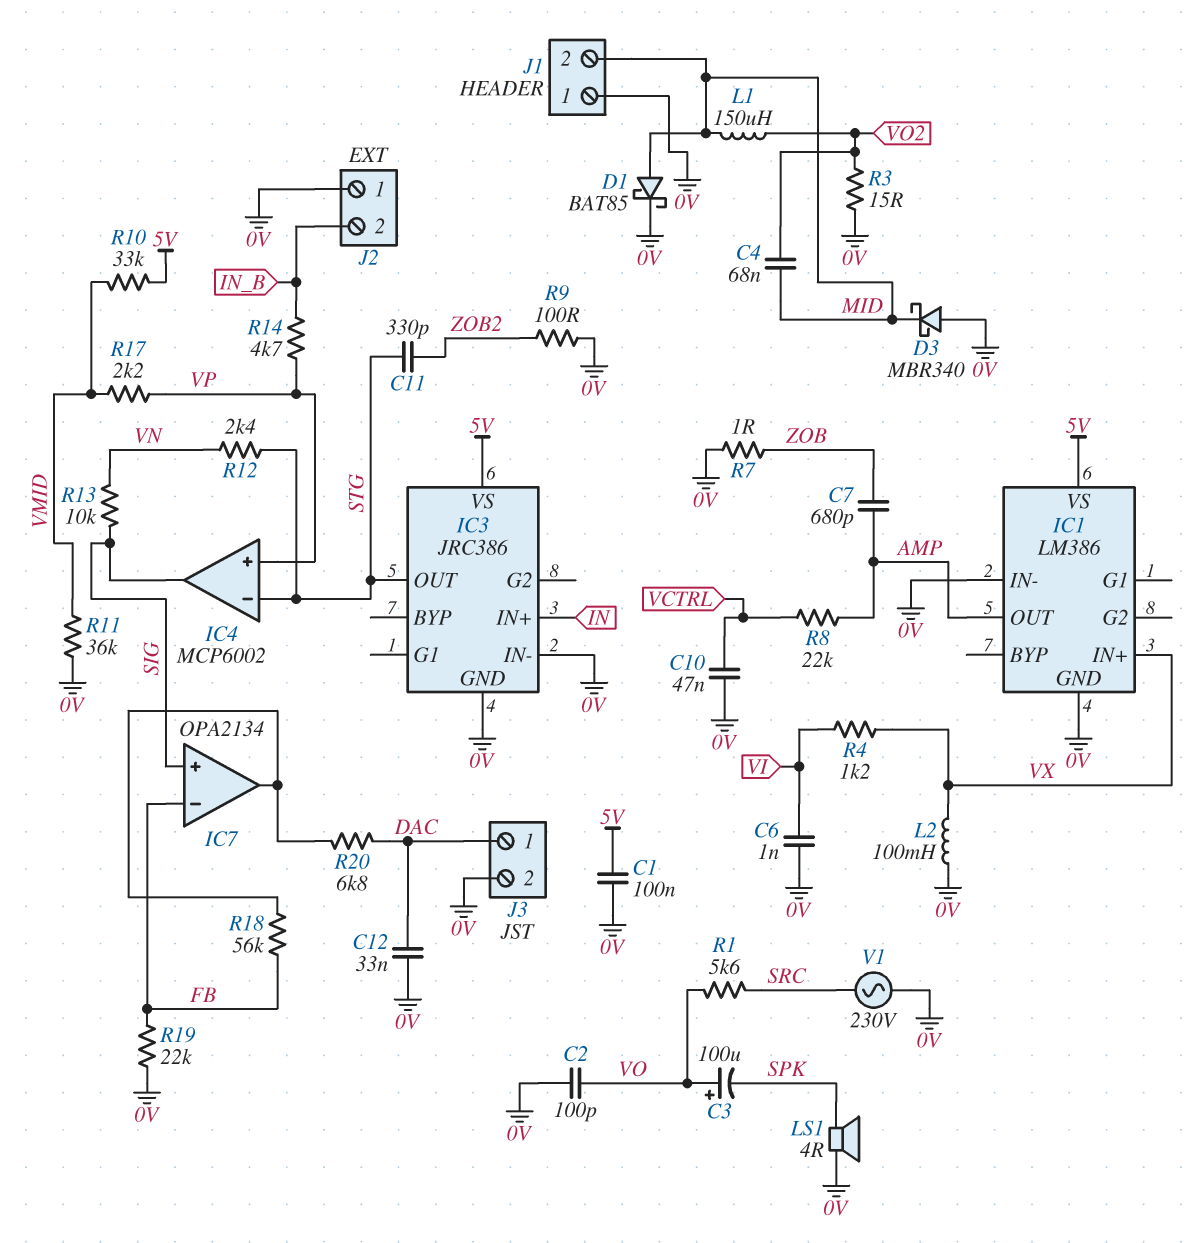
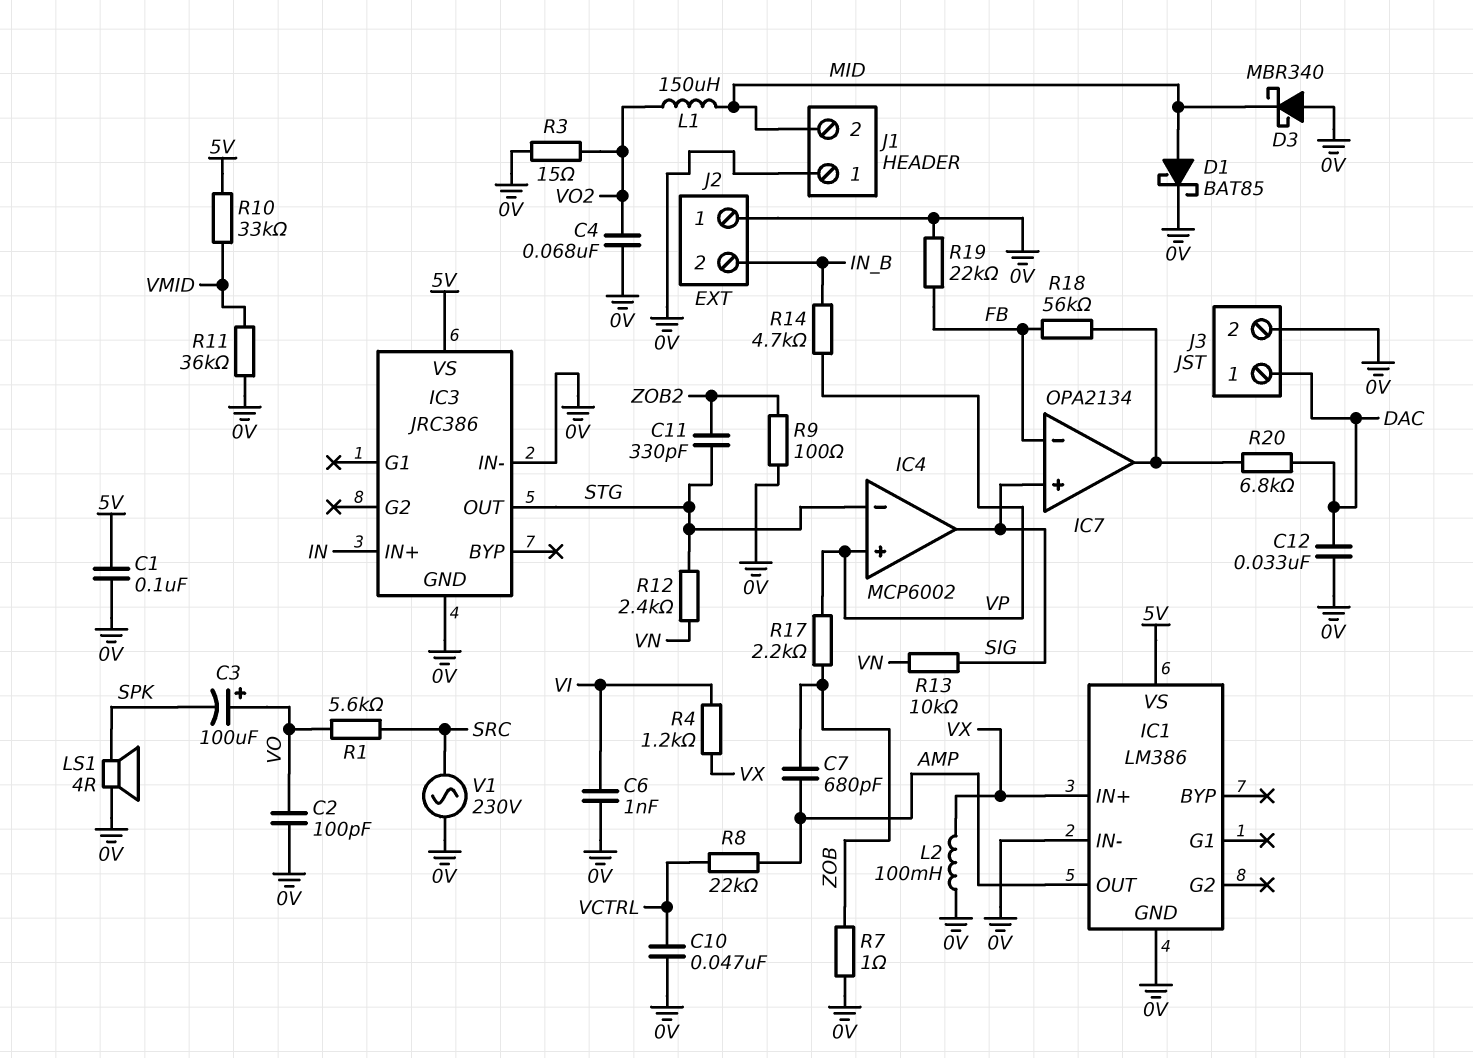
C4: 68nF (MID, VO2) -> 68nF (0V, VO2)
R17: 2.2k (VMID, VP) -> 2.2k (VP, ZOB)

